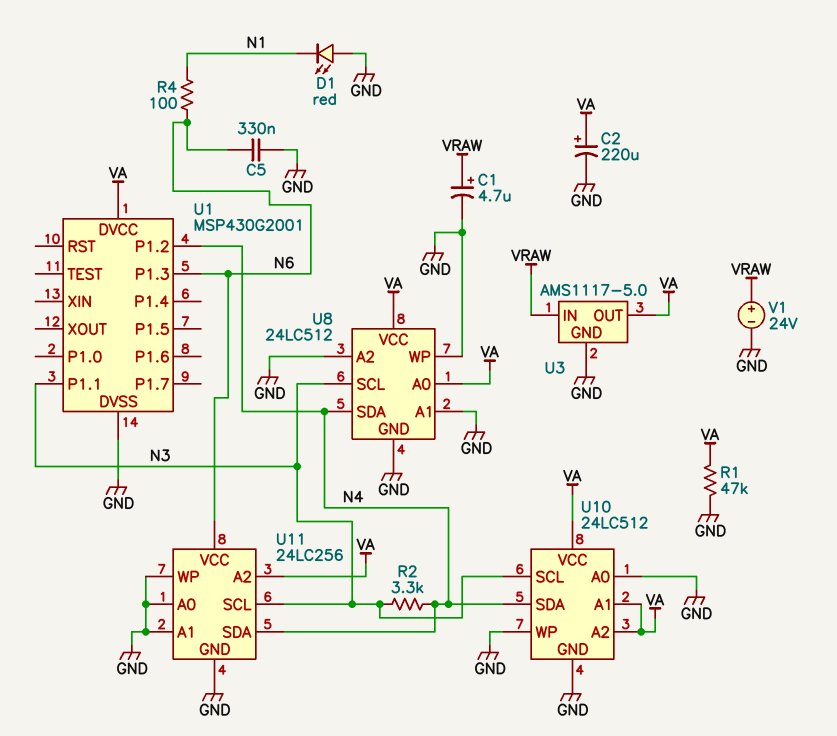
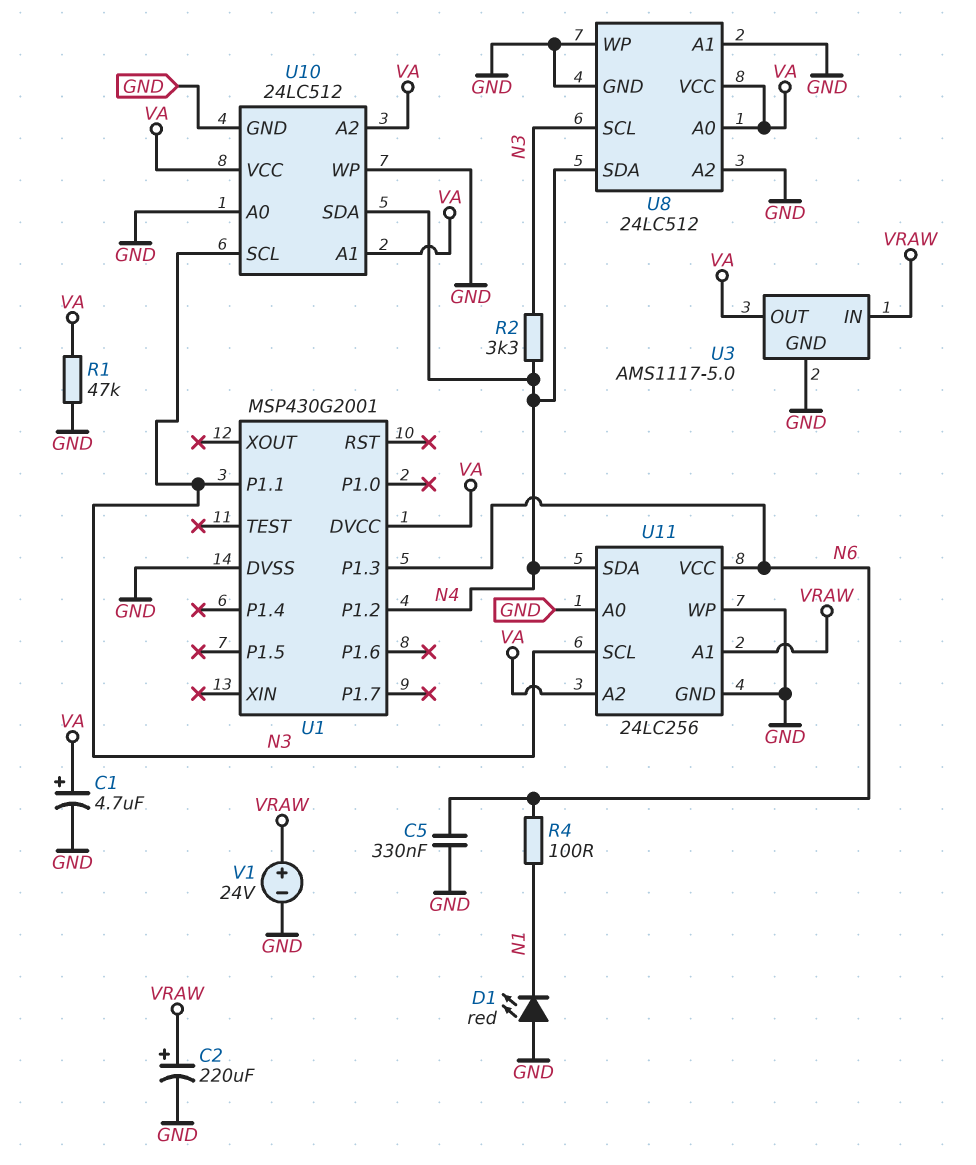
C1: 4.7uF (plus VRAW, minus GND) -> 4.7uF (plus VA, minus GND)
C2: 220uF (plus VA, minus GND) -> 220uF (plus VRAW, minus GND)
U11 pin A1: GND -> VRAW

